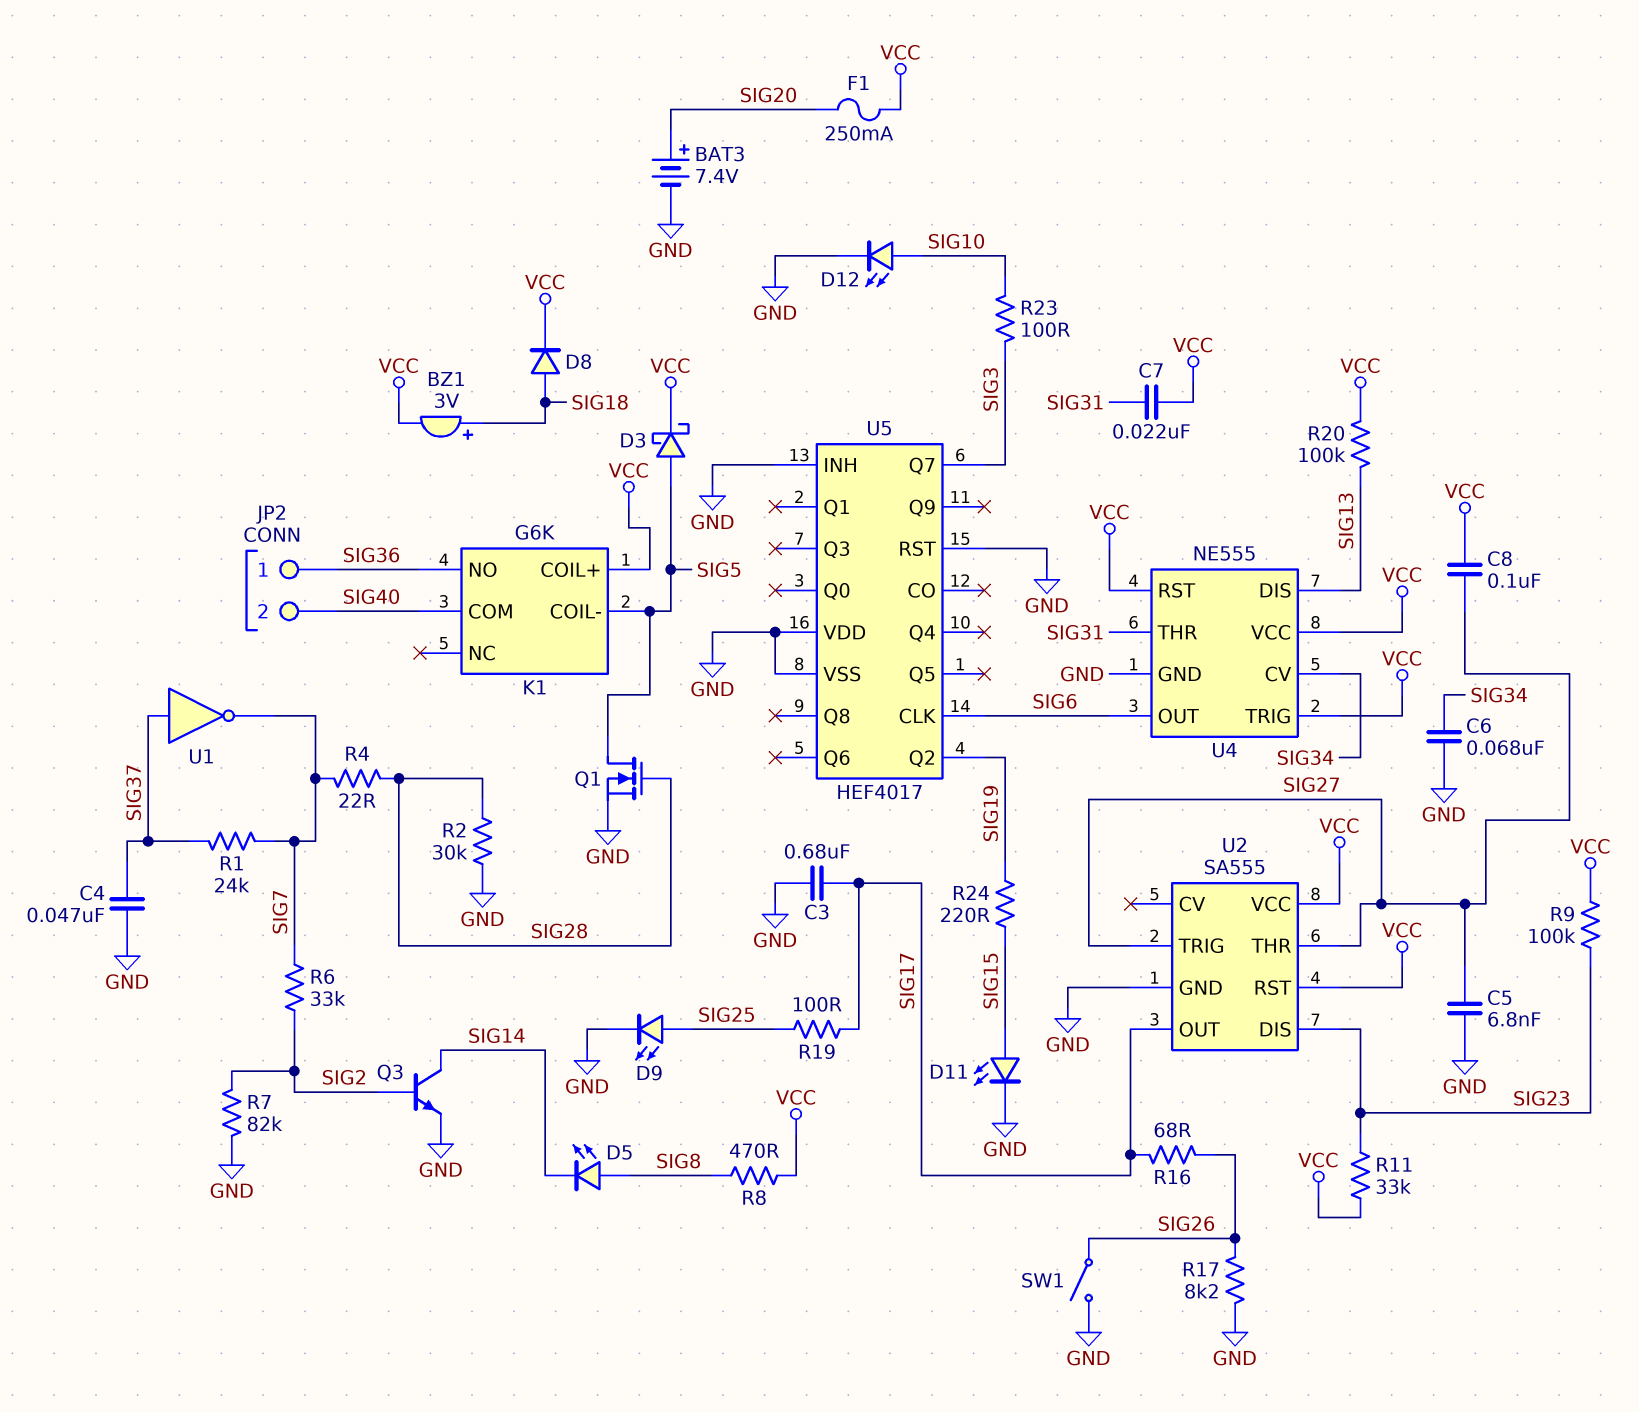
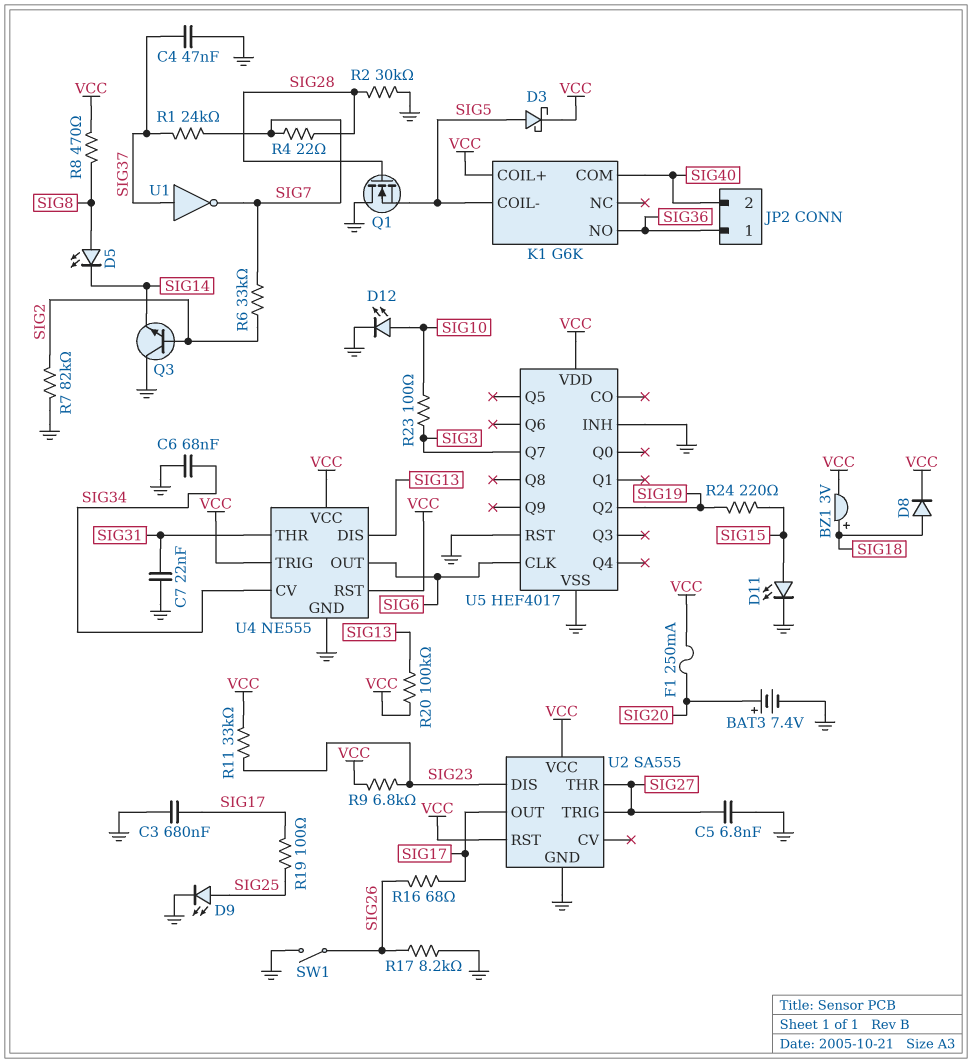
C7: 22nF (SIG31, VCC) -> 22nF (GND, SIG31)
C8: 100nF (SIG27, VCC) -> none
Q1: NMOS (G SIG28, D SIG5, S GND) -> NMOS (G SIG28, D GND, S SIG5)
Q3: NPN (B SIG2, C SIG14, E GND) -> NPN (B SIG2, C GND, E SIG14)
R9: 100k (SIG23, VCC) -> 6.8k (SIG23, VCC)
U5 pin VDD: GND -> VCC

